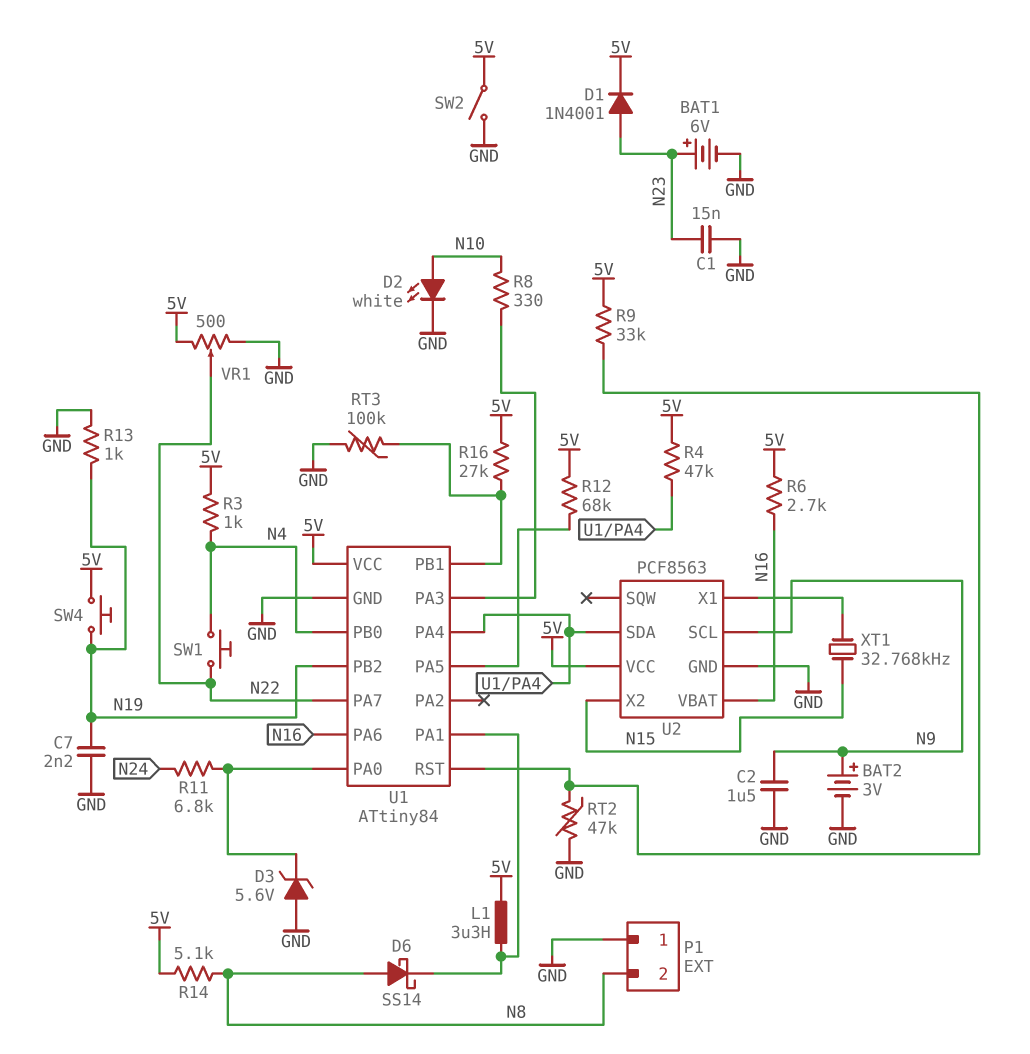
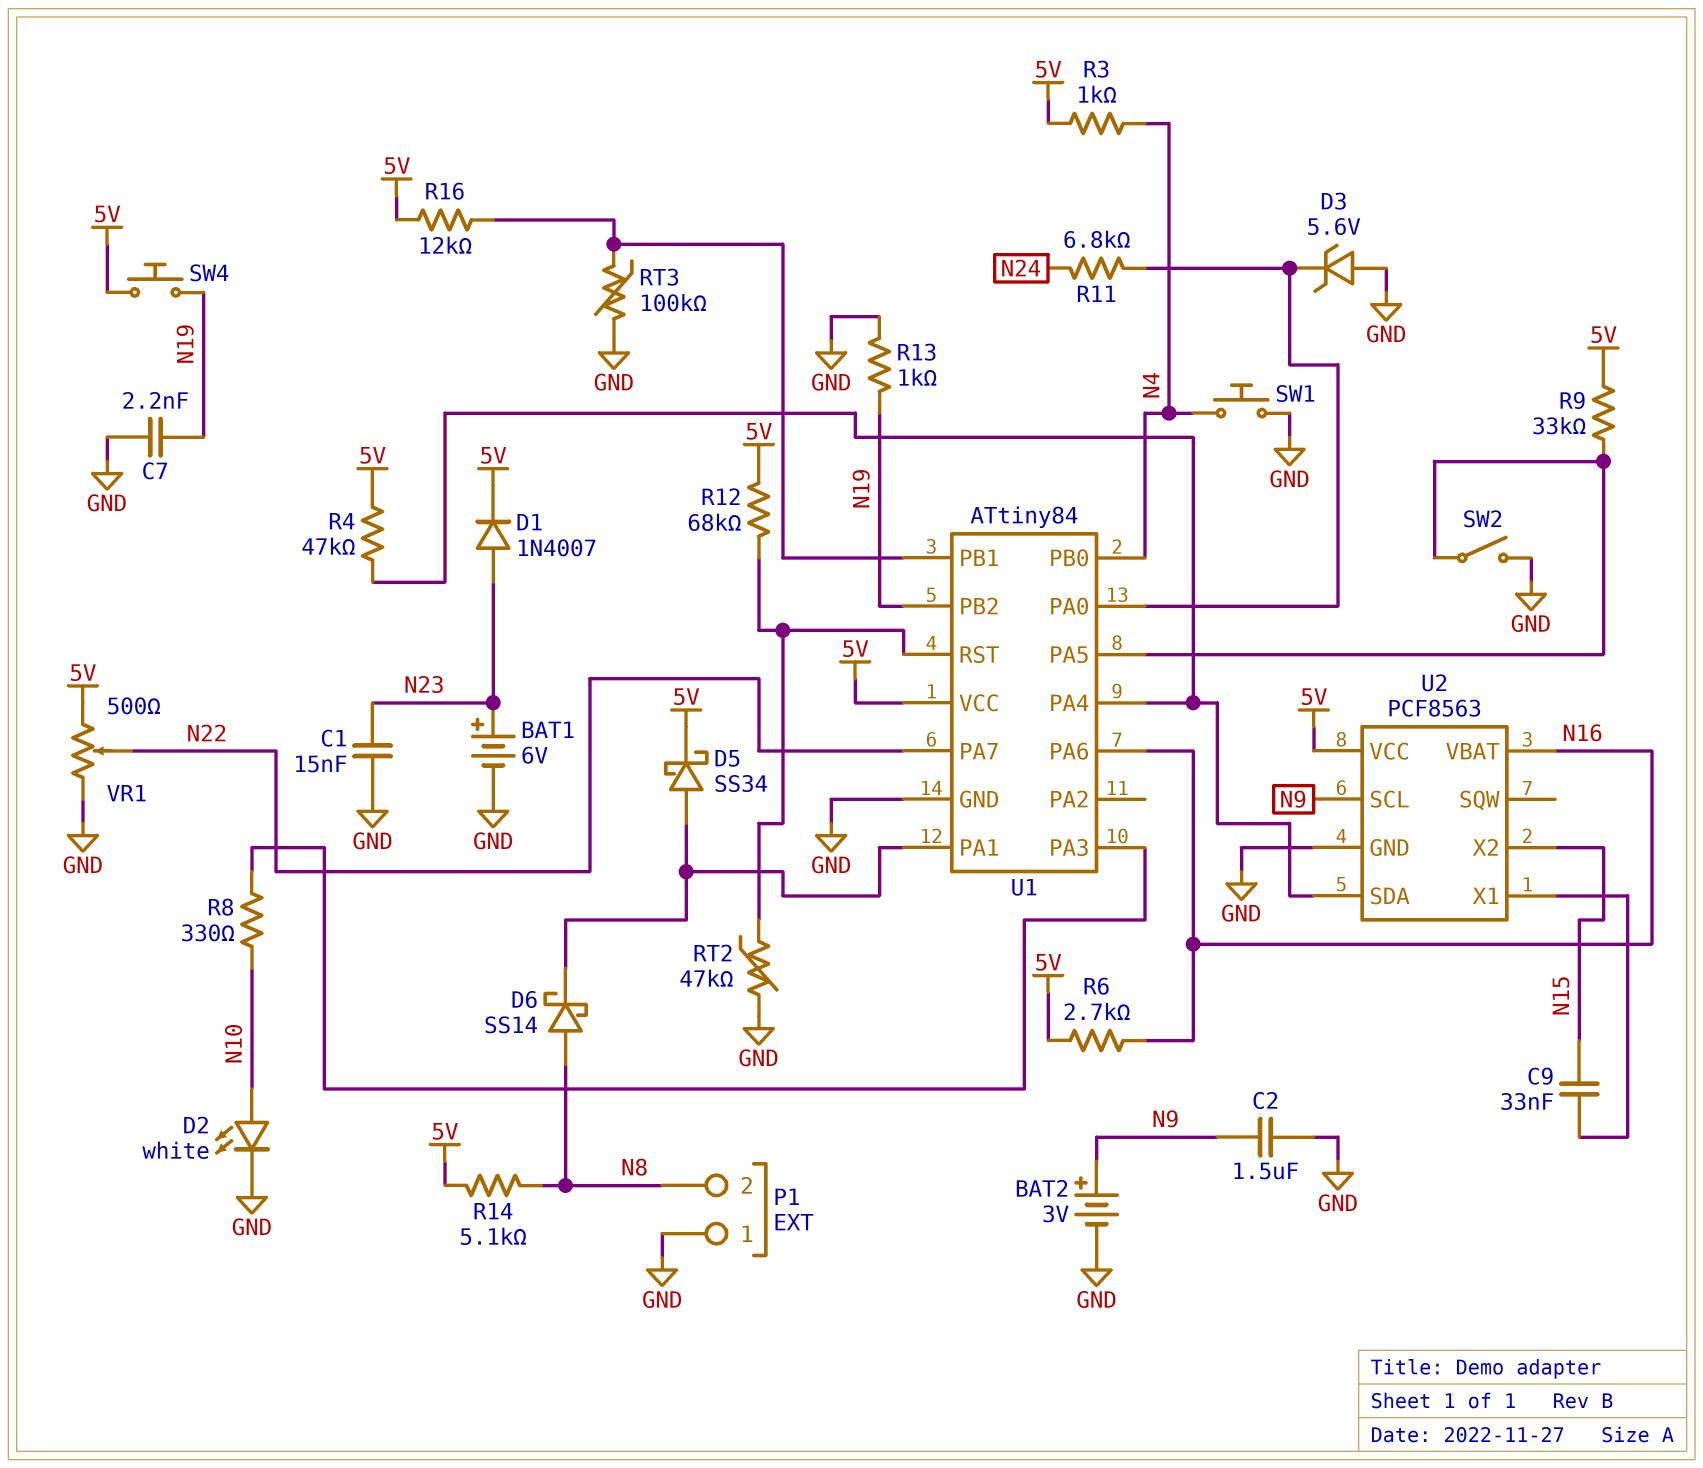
C9: none -> 33nF (N15, U2/X1)
D1: diode 1N4001 (A N23, K 5V) -> diode 1N4007 (A N23, K 5V)
D5: none -> schottky SS34 (A U1/PA1, K 5V)
L1: 3.3uH (5V, U1/PA1) -> none
R9: 33k (5V, U1/RST) -> 33k (5V, U1/PA5)
R12: 68k (5V, U1/PA5) -> 68k (5V, U1/RST)
R16: 27k (5V, U1/PB1) -> 12k (5V, U1/PB1)
SW1: button (N4, N22) -> button (GND, N4)
SW2: switch (5V, GND) -> switch (GND, U1/PA5)
XT1: 32.768kHz (N15, U2/X1) -> none

